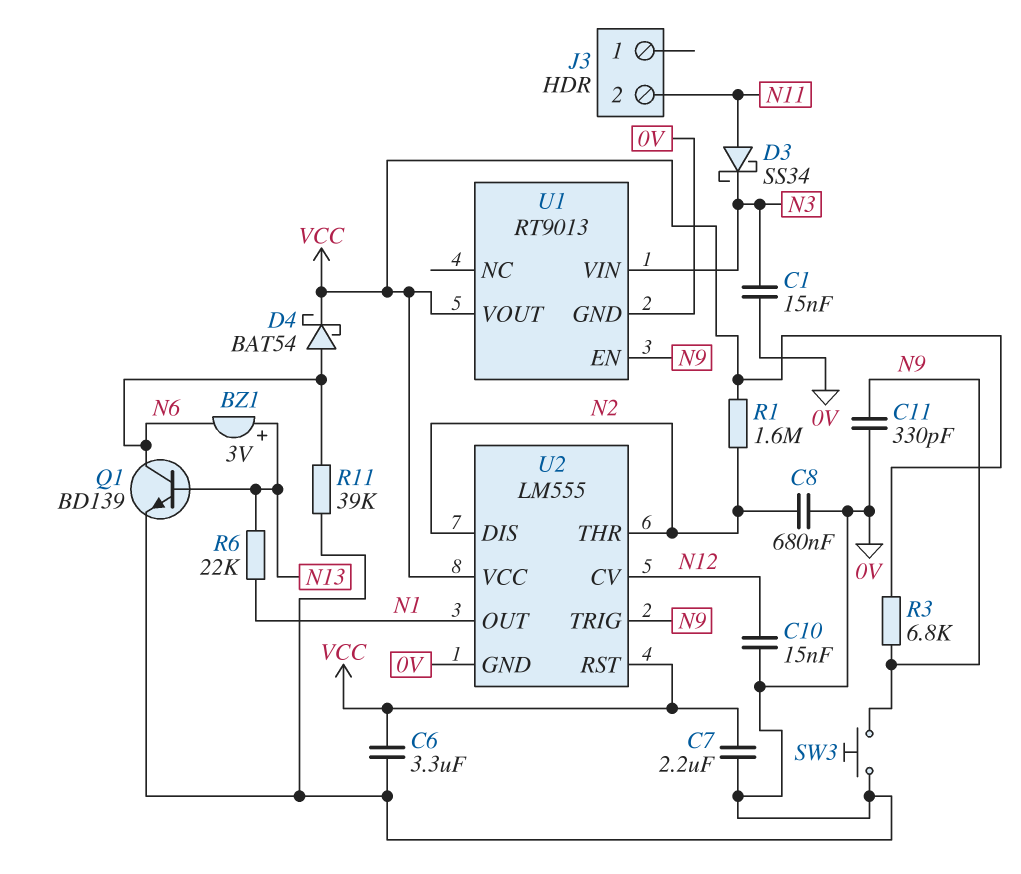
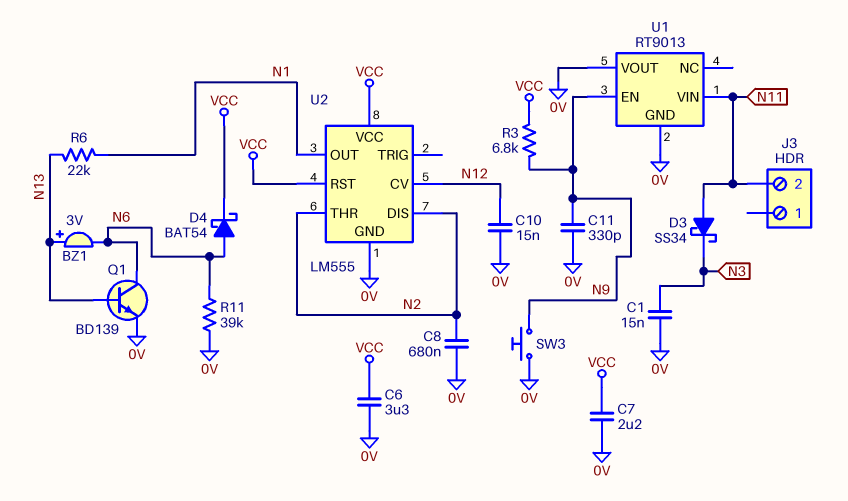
R1: 1.6M (N2, VCC) -> none
U1 pin VIN: N3 -> N11
U1 pin VOUT: VCC -> 0V
U2 pin TRIG: N9 -> none

